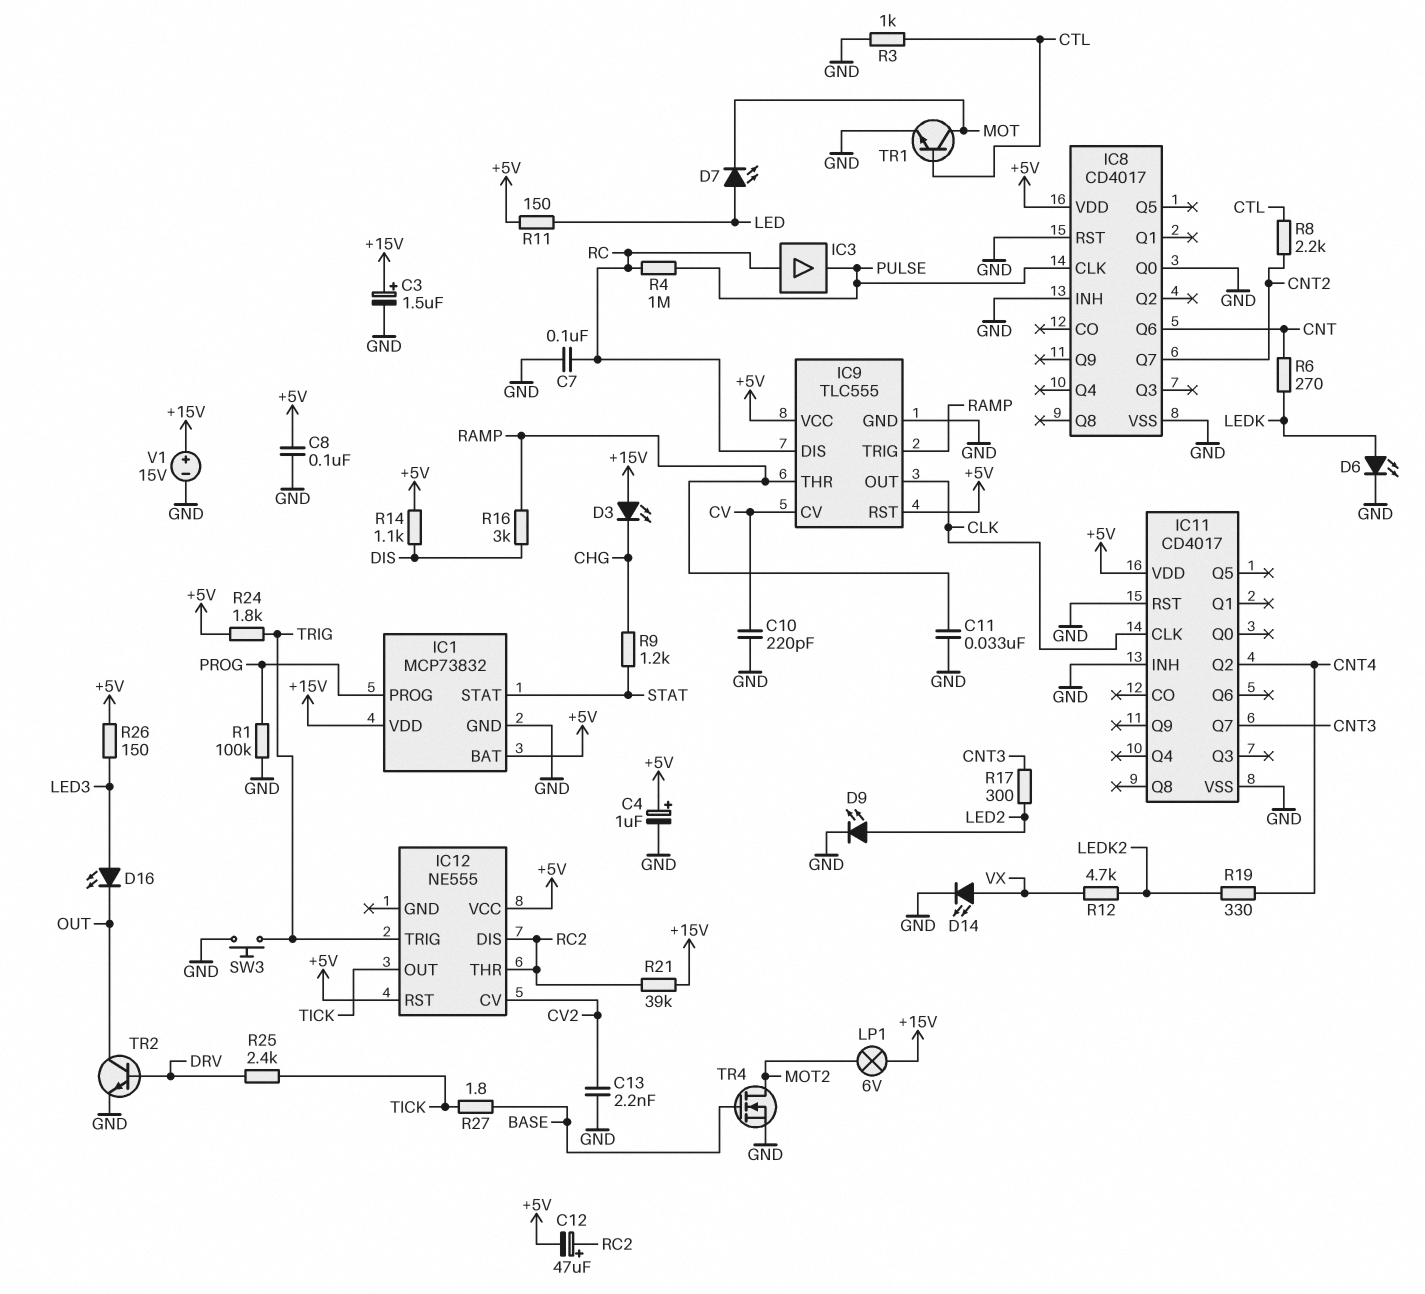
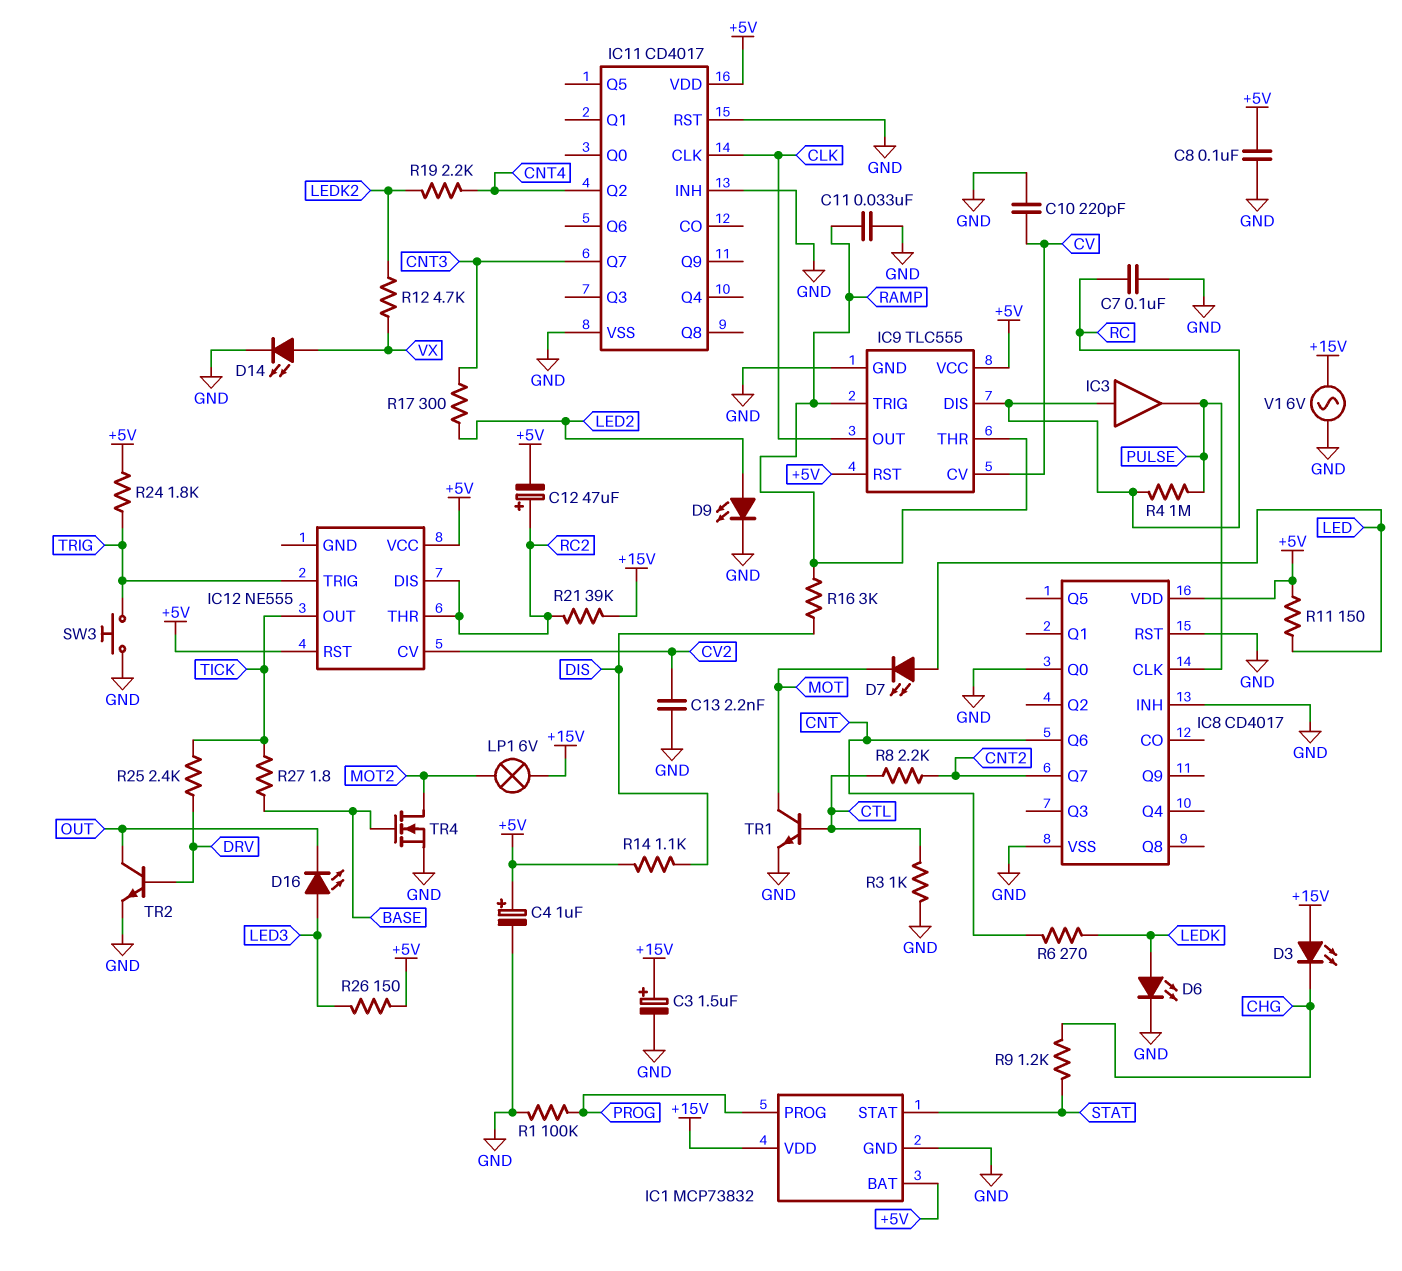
R19: 330 (CNT4, LEDK2) -> 2.2k (CNT4, LEDK2)
V1: 15V (plus +15V, minus GND) -> AC 6V (+15V, GND)

